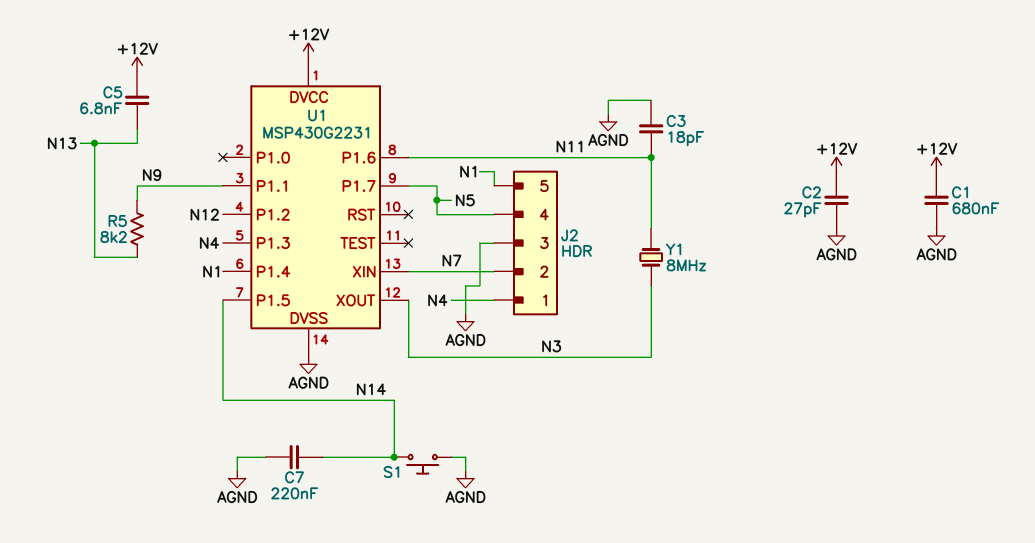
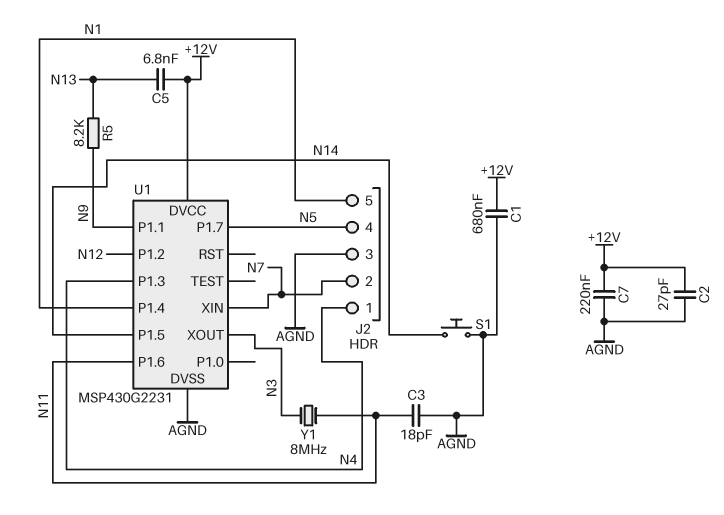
C7: 220nF (AGND, N14) -> 220nF (+12V, AGND)

